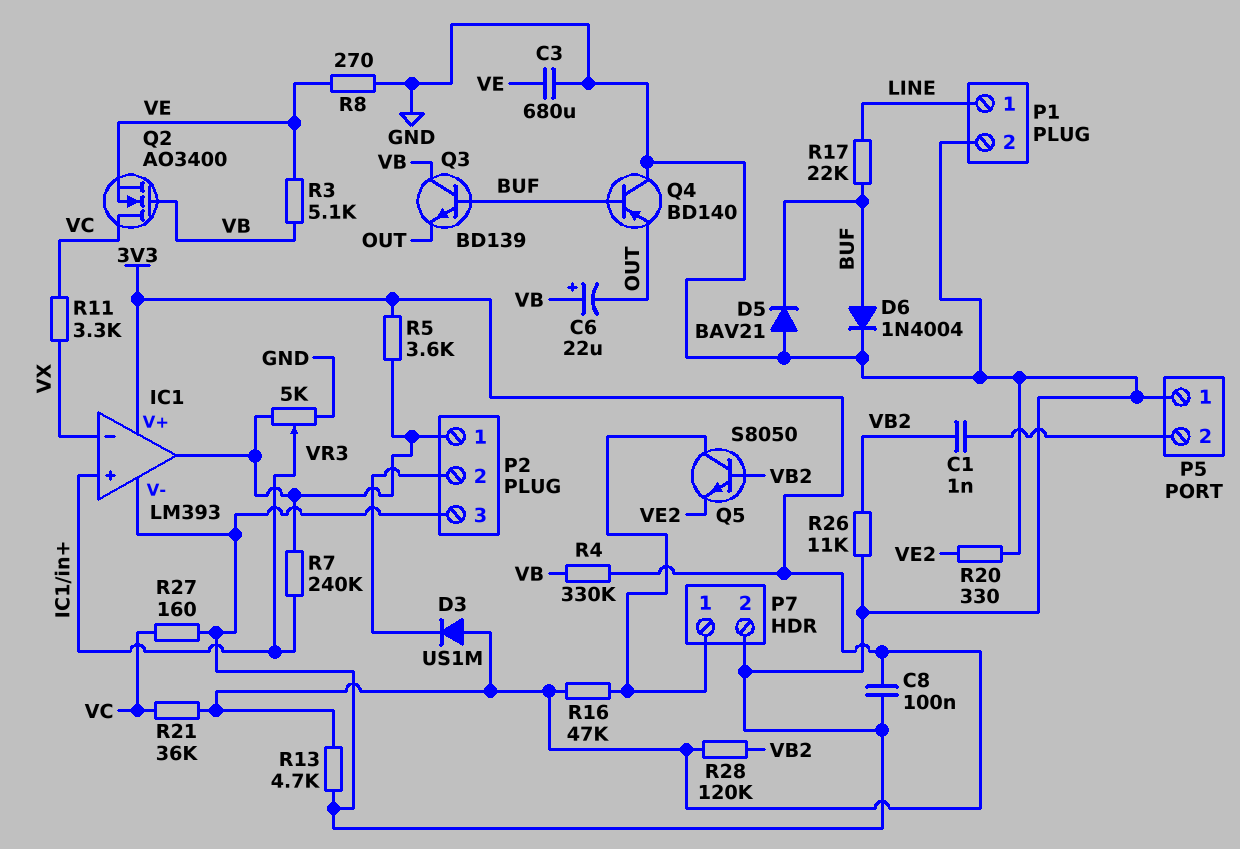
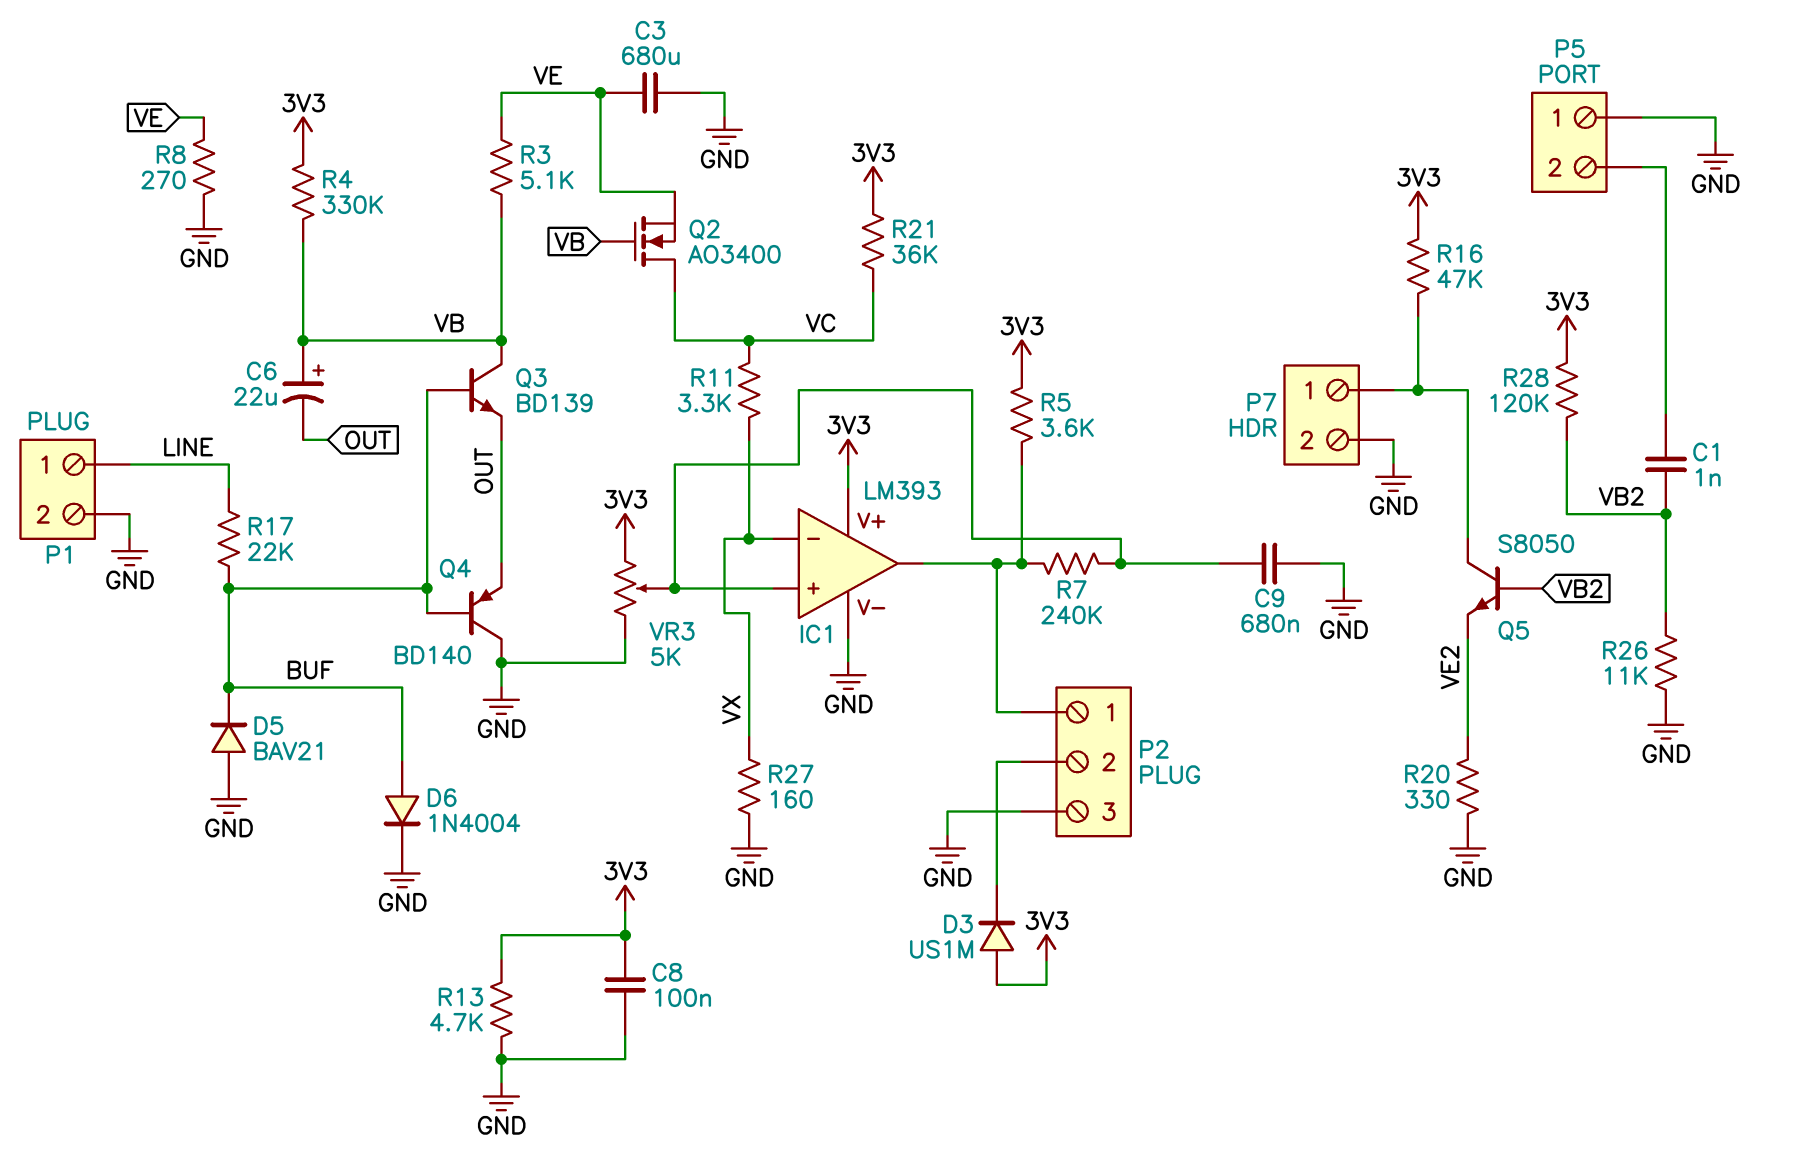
C9: none -> 680nF (GND, IC1/in+)
R27: 160 (GND, VC) -> 160 (GND, VX)
VR3: 5k (GND, IC1/out, wiper IC1/in+) -> 5k (3V3, GND, wiper IC1/in+)

